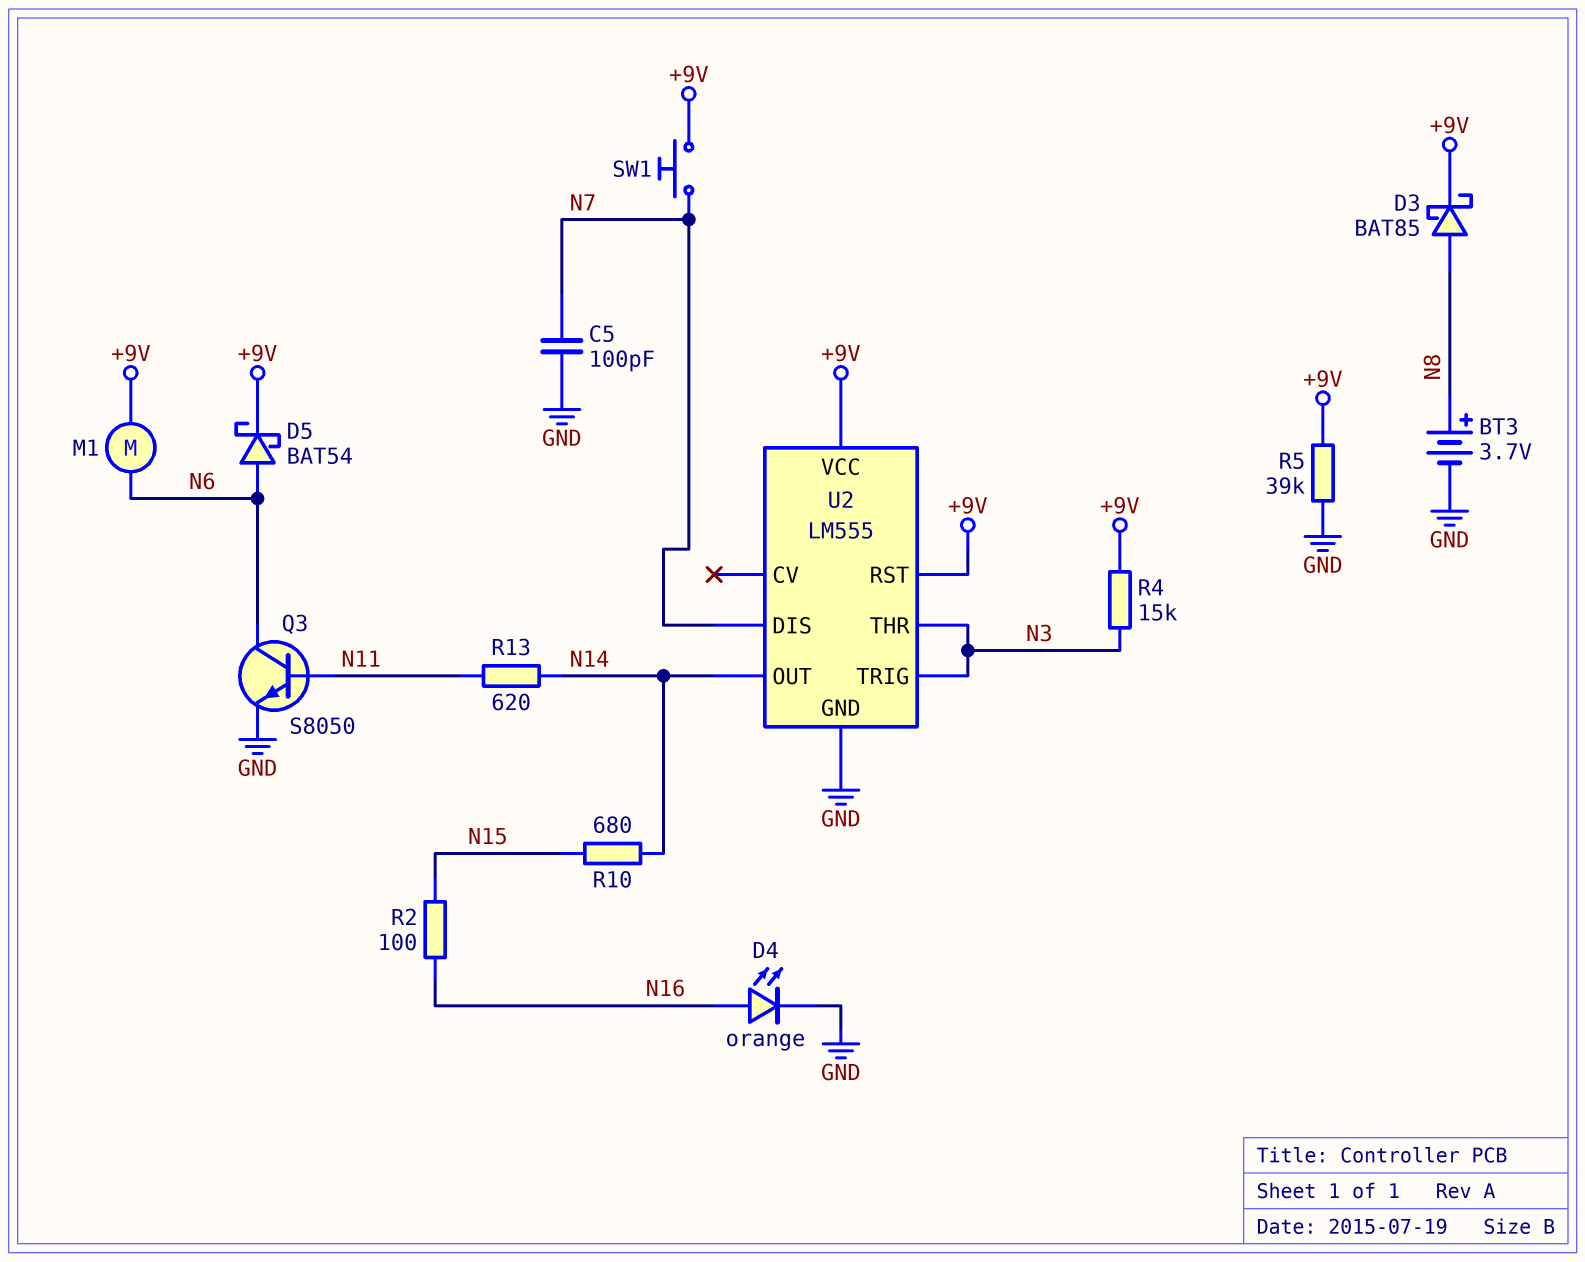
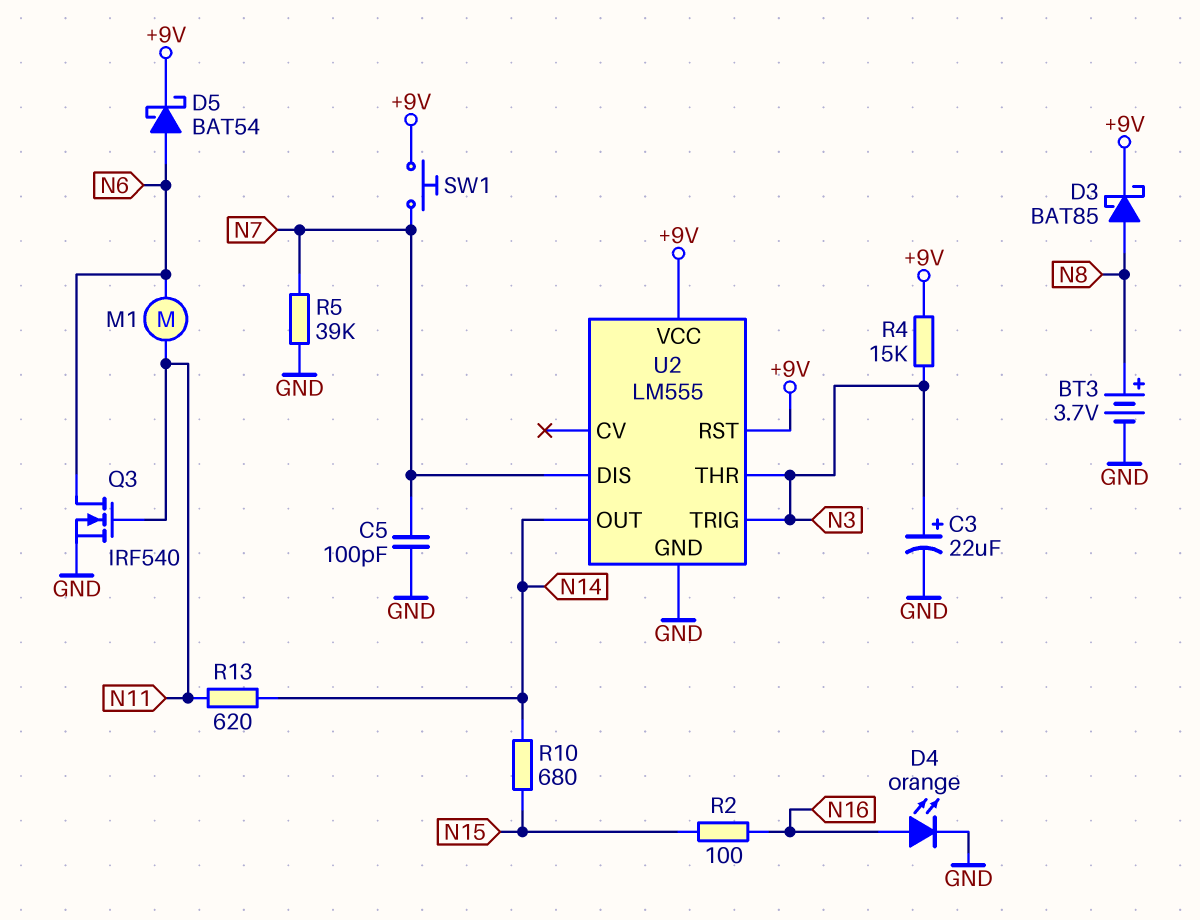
C3: none -> 22uF (plus N3, minus GND)
M1: motor (+9V, N6) -> motor (N6, N11)
Q3: NPN S8050 (B N11, C N6, E GND) -> NMOS IRF540 (G N11, D N6, S GND)
R5: 39k (+9V, GND) -> 39k (GND, N7)

